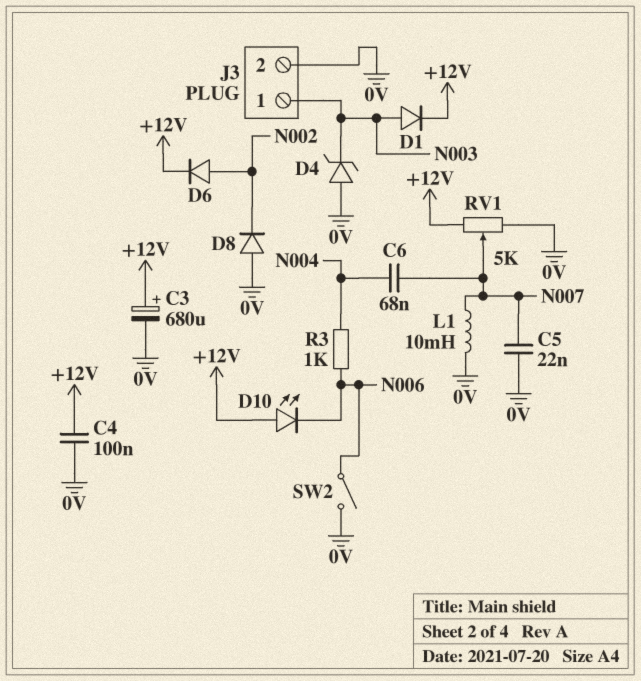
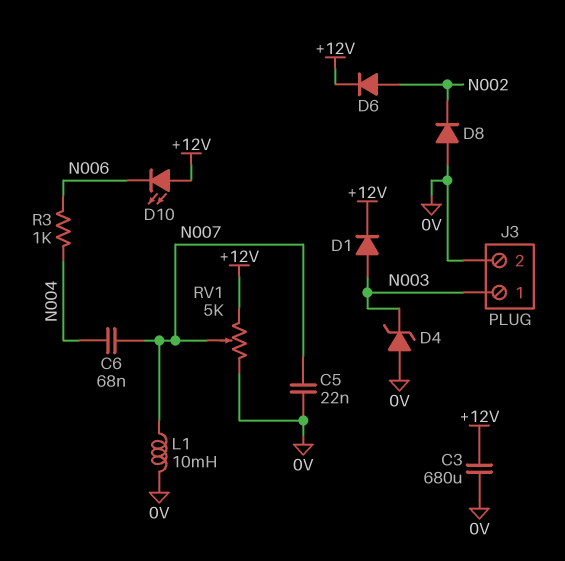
C3: 680uF (plus +12V, minus 0V) -> 680uF (+12V, 0V)
C4: 100nF (+12V, 0V) -> none
SW2: switch (0V, N006) -> none

